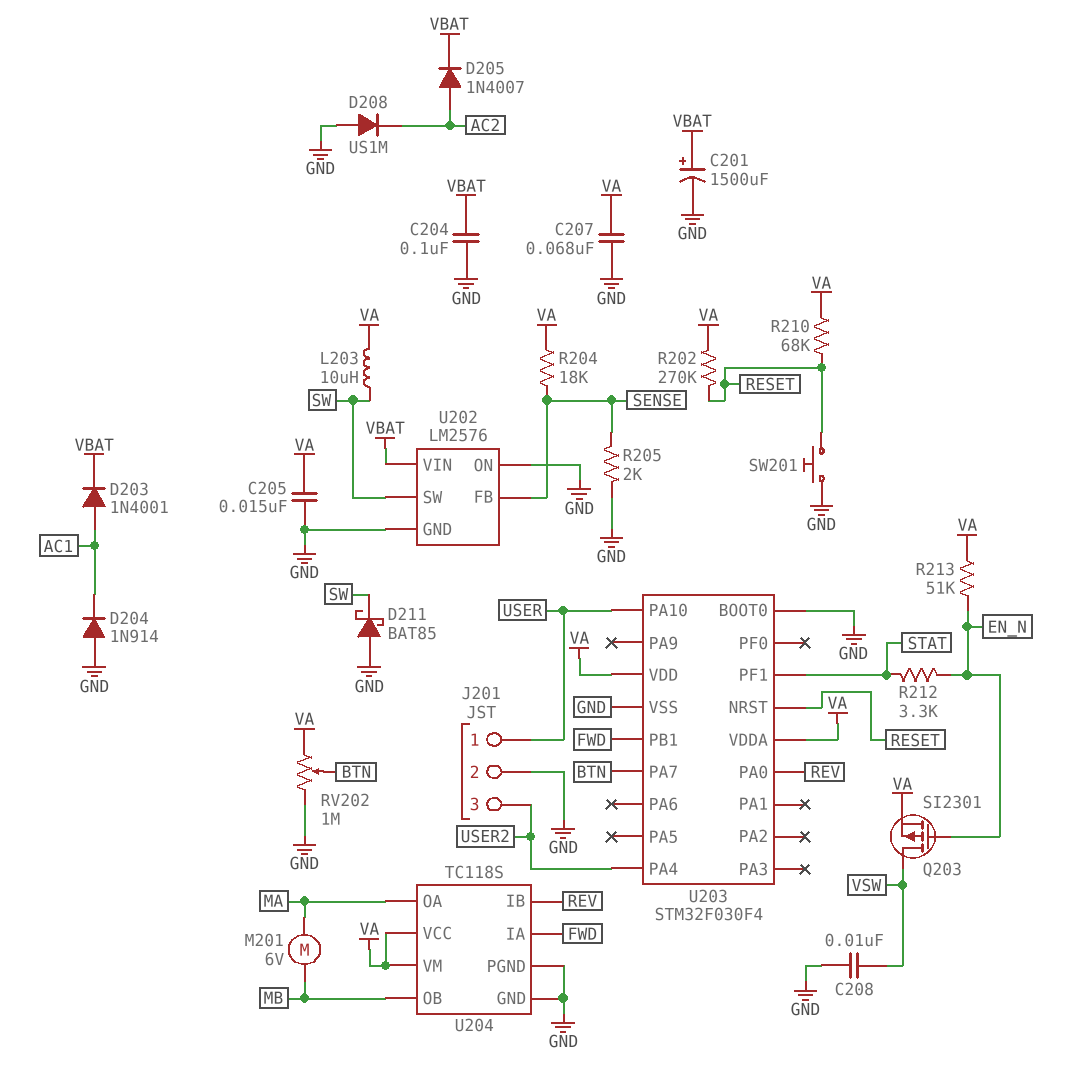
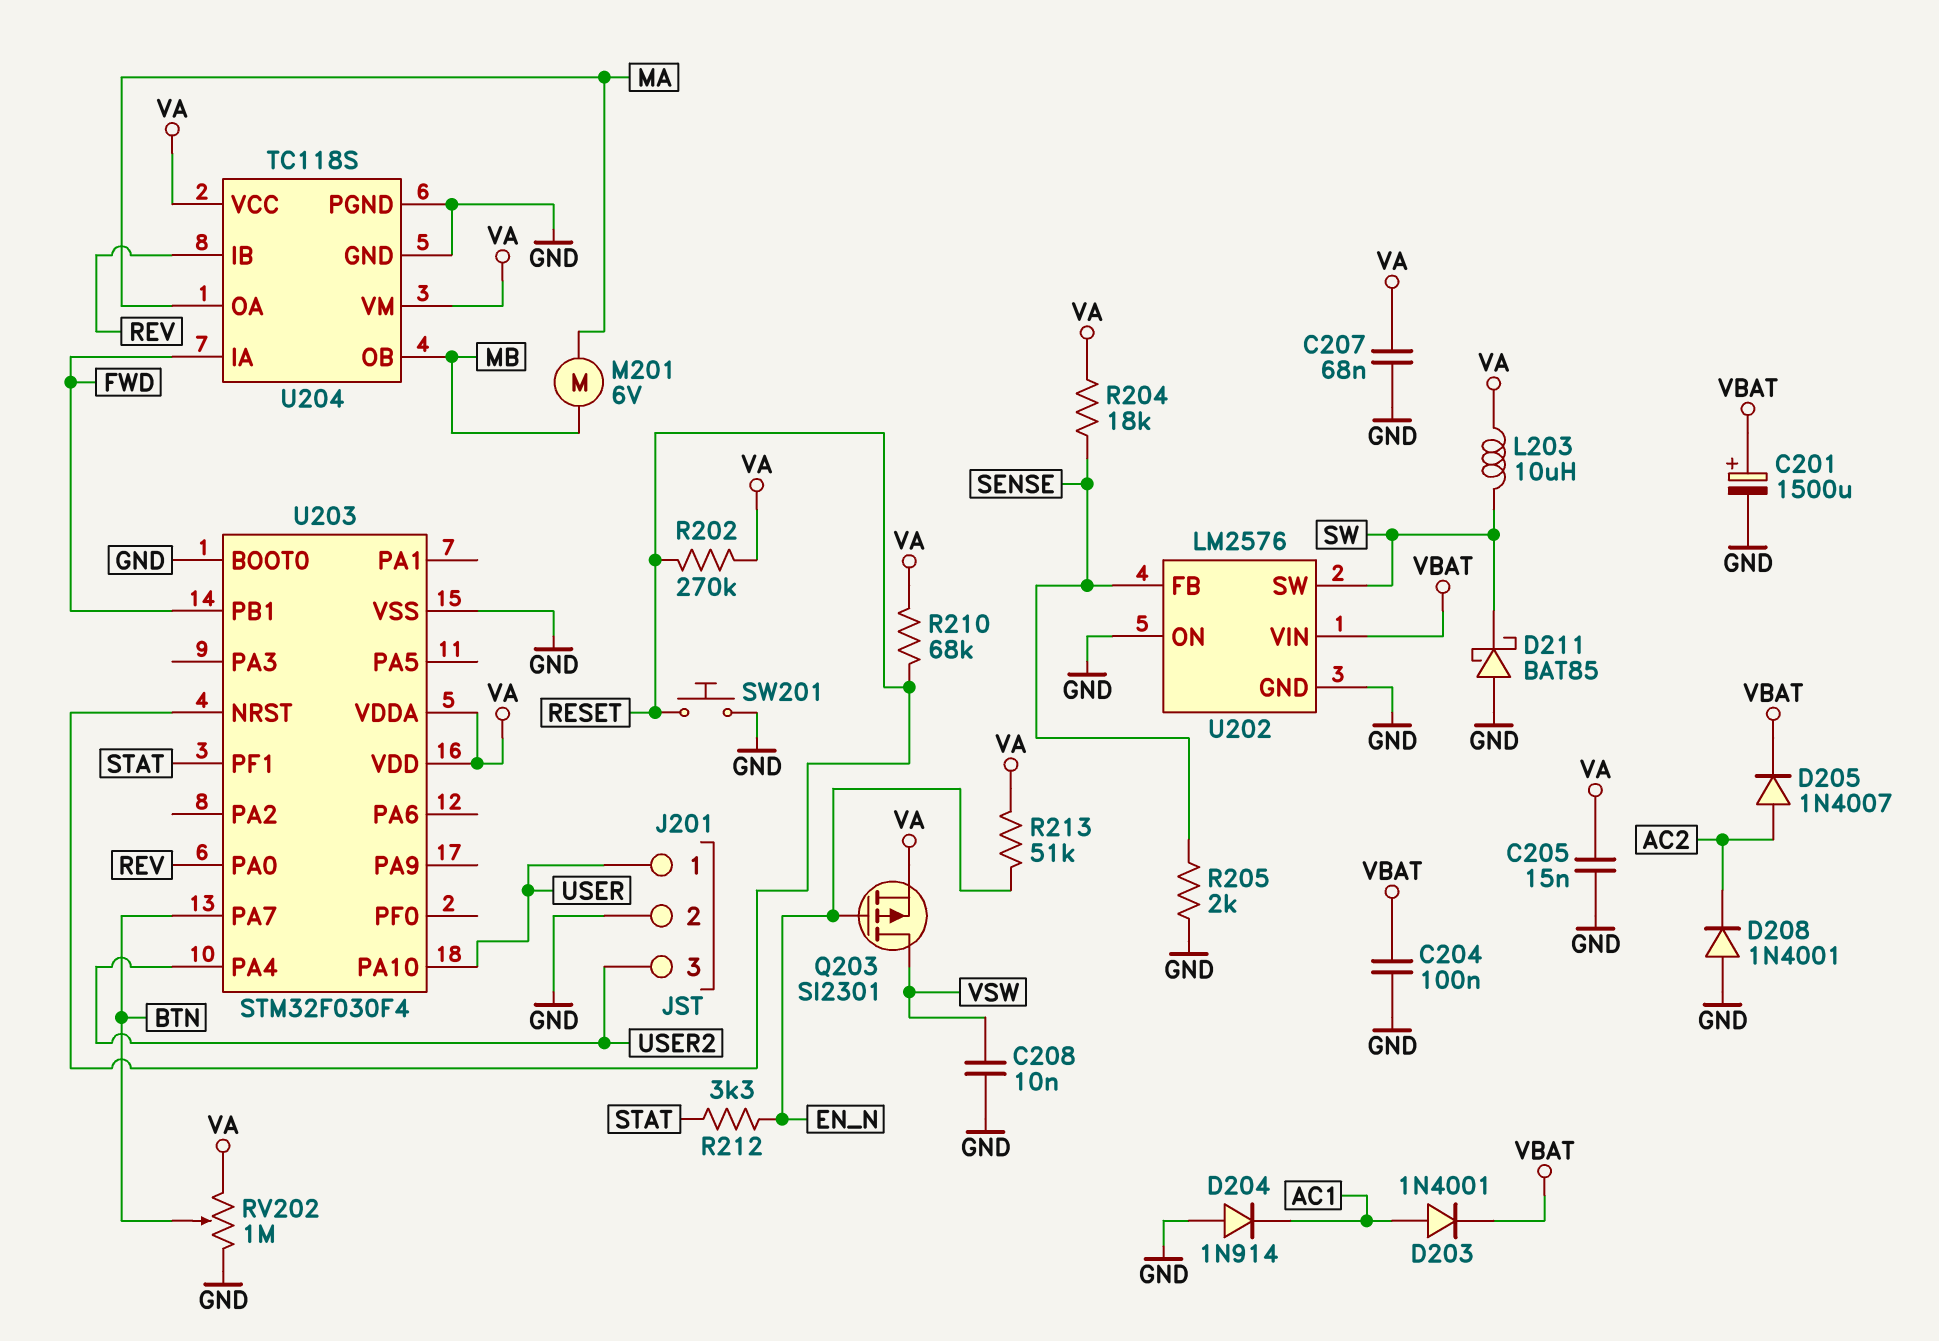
D208: diode US1M (A GND, K AC2) -> diode 1N4001 (A GND, K AC2)

